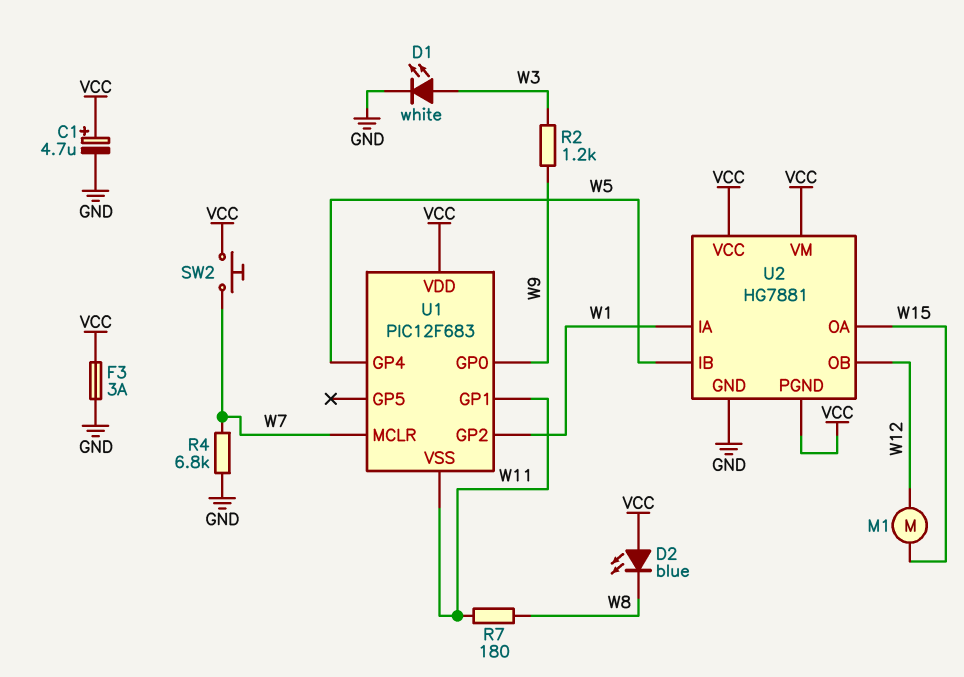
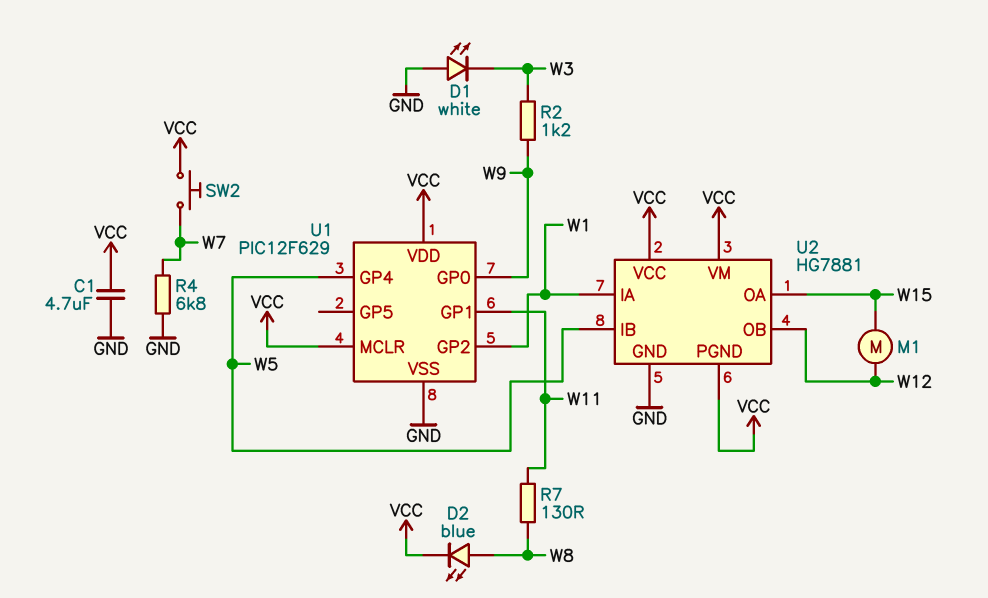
C1: 4.7uF (plus VCC, minus GND) -> 4.7uF (GND, VCC)
D1: LED white (A W3, K GND) -> LED white (A GND, K W3)
D2: LED blue (A VCC, K W8) -> LED blue (A W8, K VCC)
F3: 3A (GND, VCC) -> none
R7: 180 (W8, W11) -> 130 (W8, W11)
U1: PIC12F683 -> PIC12F629
U1 pin MCLR: W7 -> VCC
U1 pin VSS: W11 -> GND

